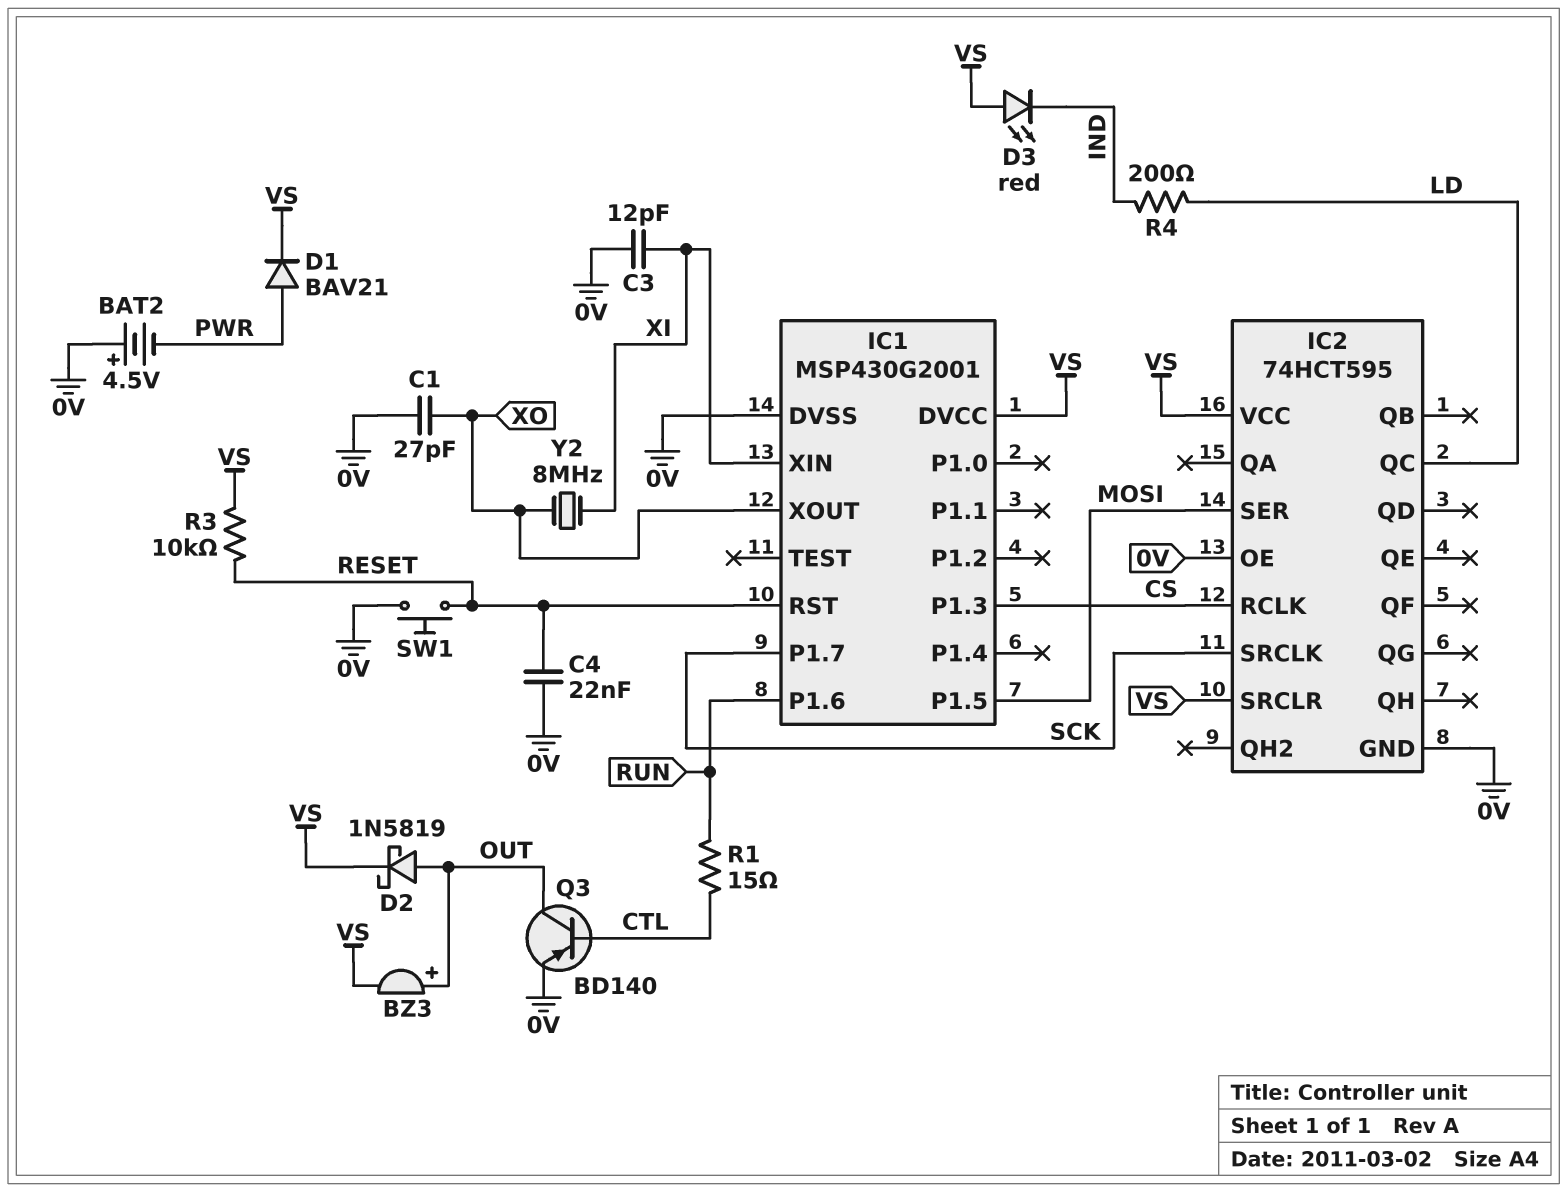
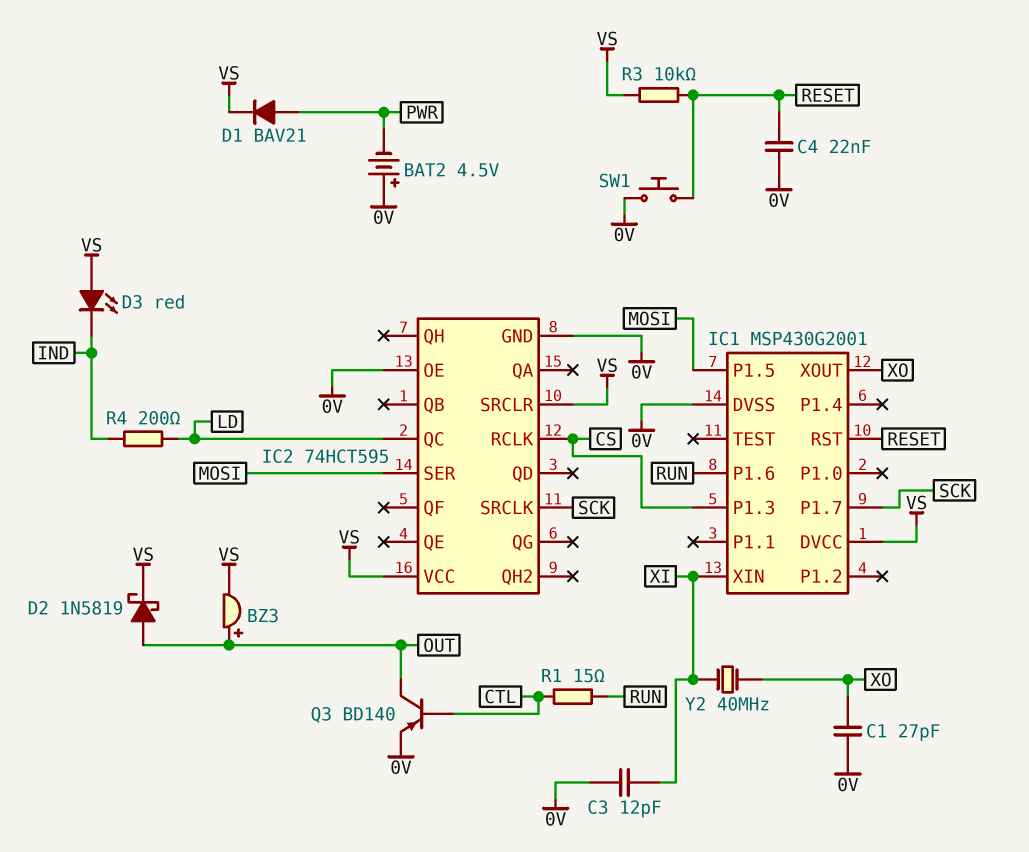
Y2: 8MHz (XI, XO) -> 40MHz (XI, XO)

